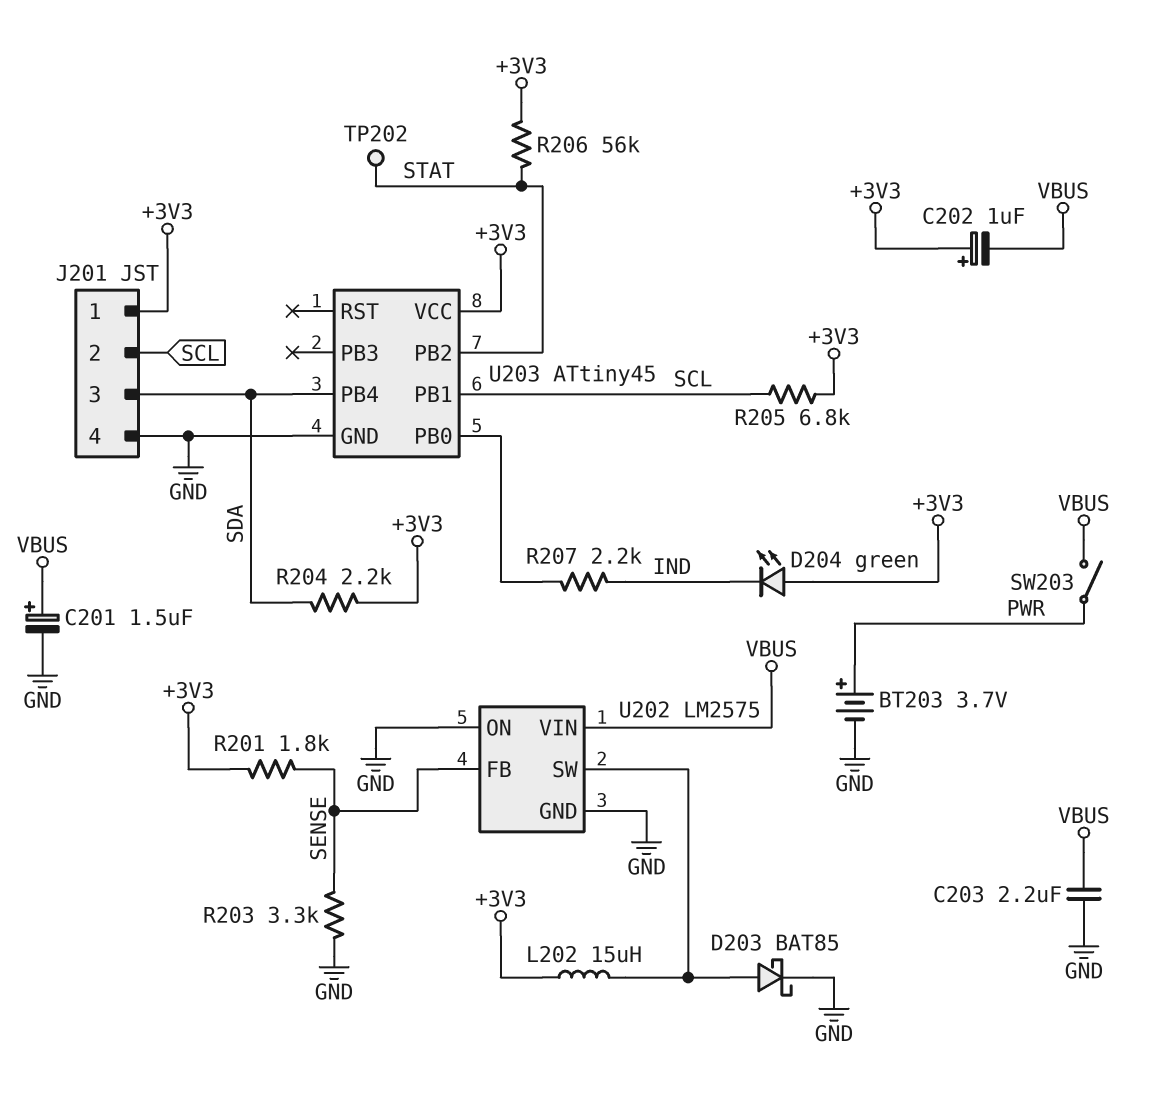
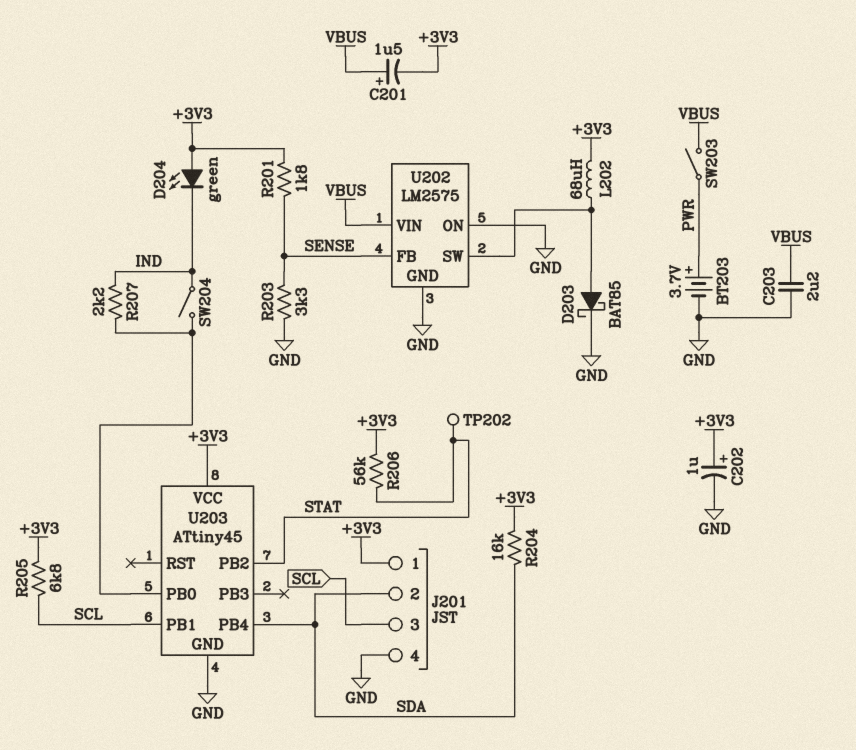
C201: 1.5uF (plus VBUS, minus GND) -> 1.5uF (plus VBUS, minus +3V3)
C202: 1uF (plus +3V3, minus VBUS) -> 1uF (plus +3V3, minus GND)
J201 pin 2: SCL -> SDA
J201 pin 3: SDA -> SCL
L202: 15uH (+3V3, U202/SW) -> 68uH (+3V3, U202/SW)
R204: 2.2k (+3V3, SDA) -> 16k (+3V3, SDA)
SW204: none -> switch (IND, U203/PB0)

